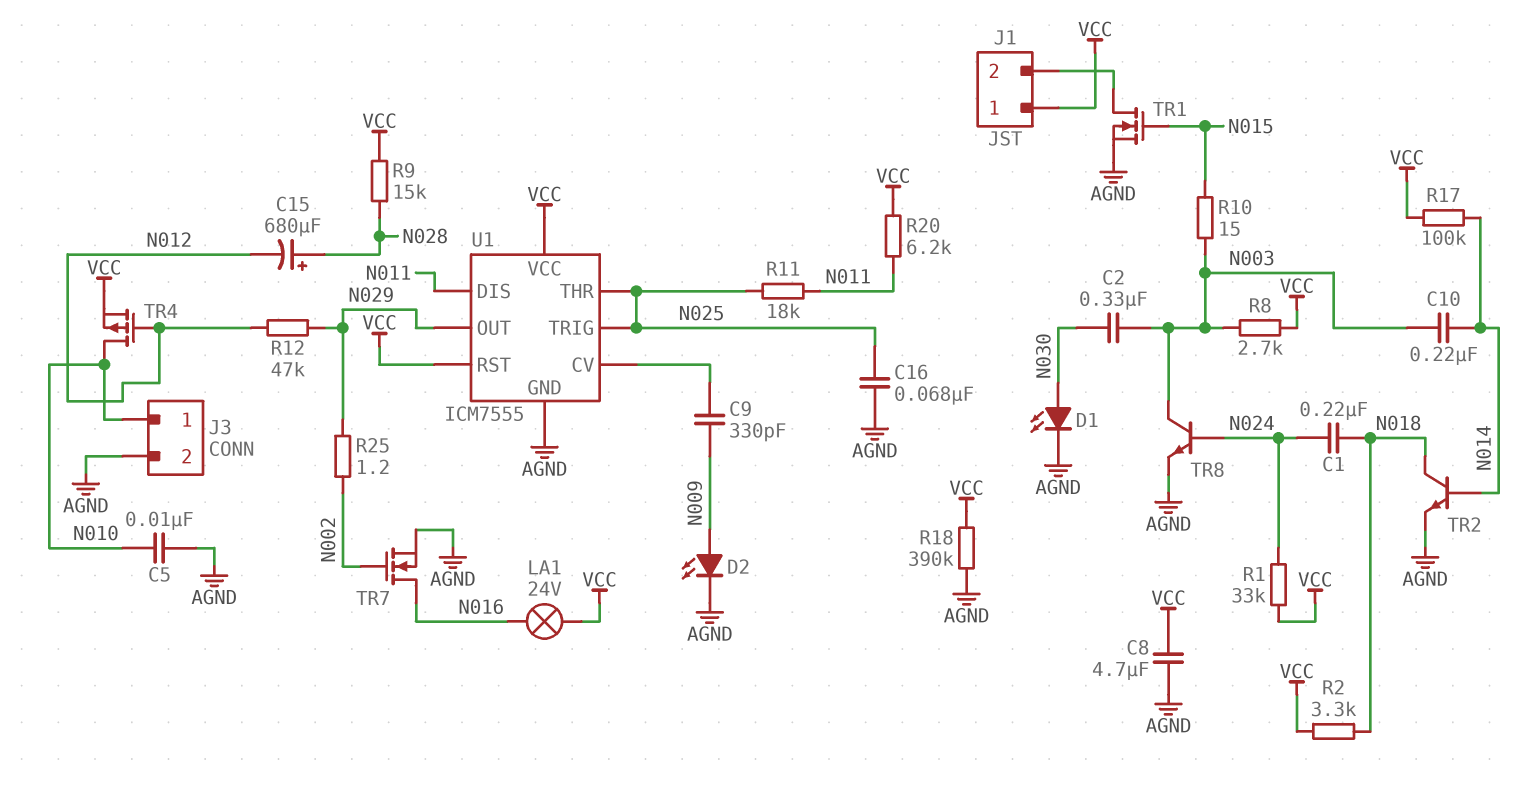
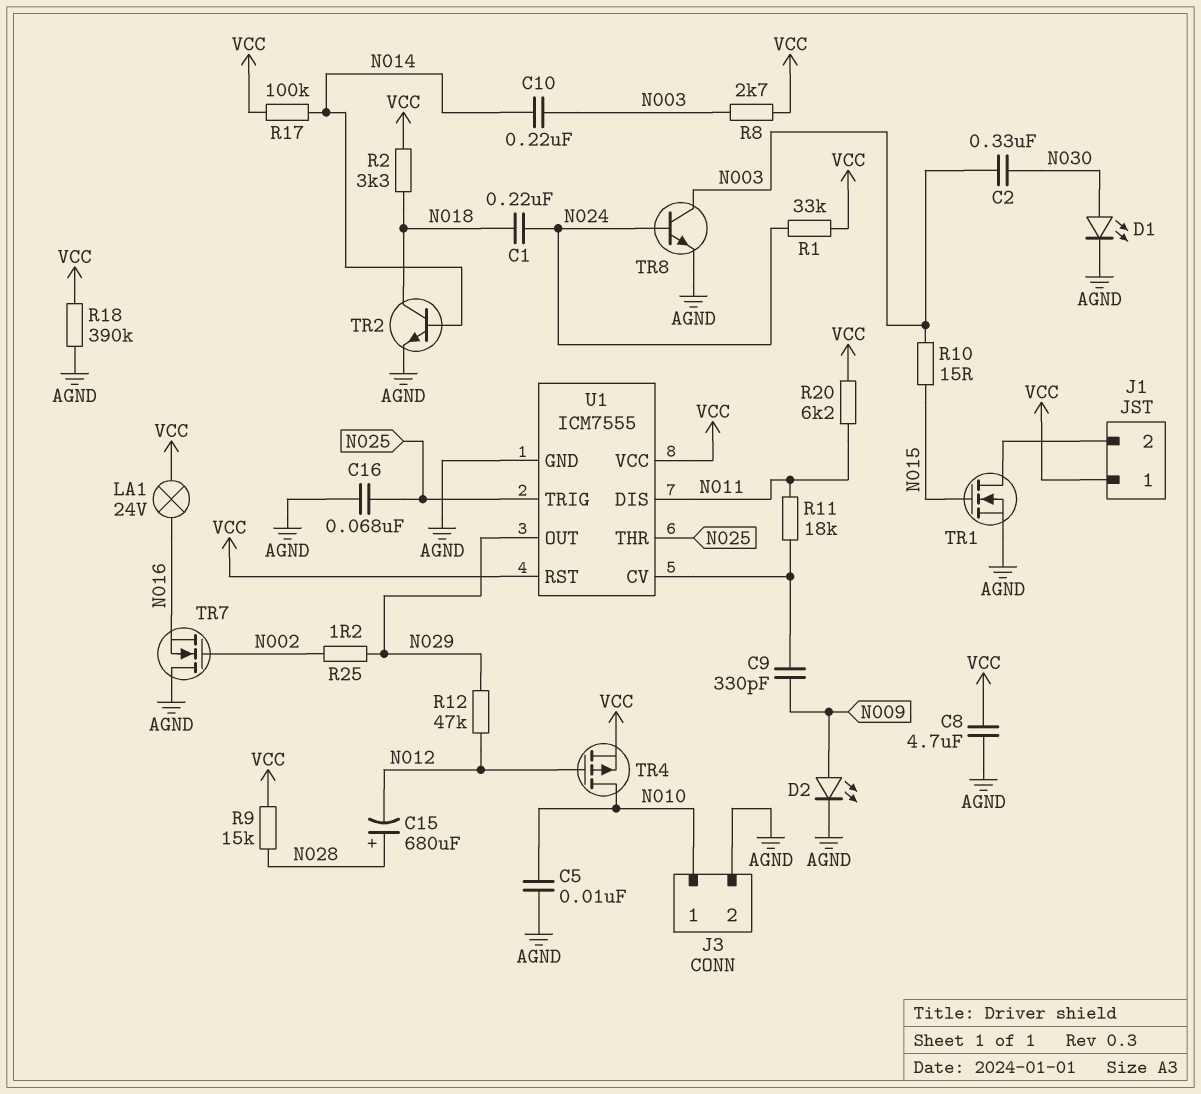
R11: 18k (N011, N025) -> 18k (N011, U1/CV)
TR7: NMOS (G N002, D N016, S AGND) -> NMOS (G N002, D AGND, S N016)

